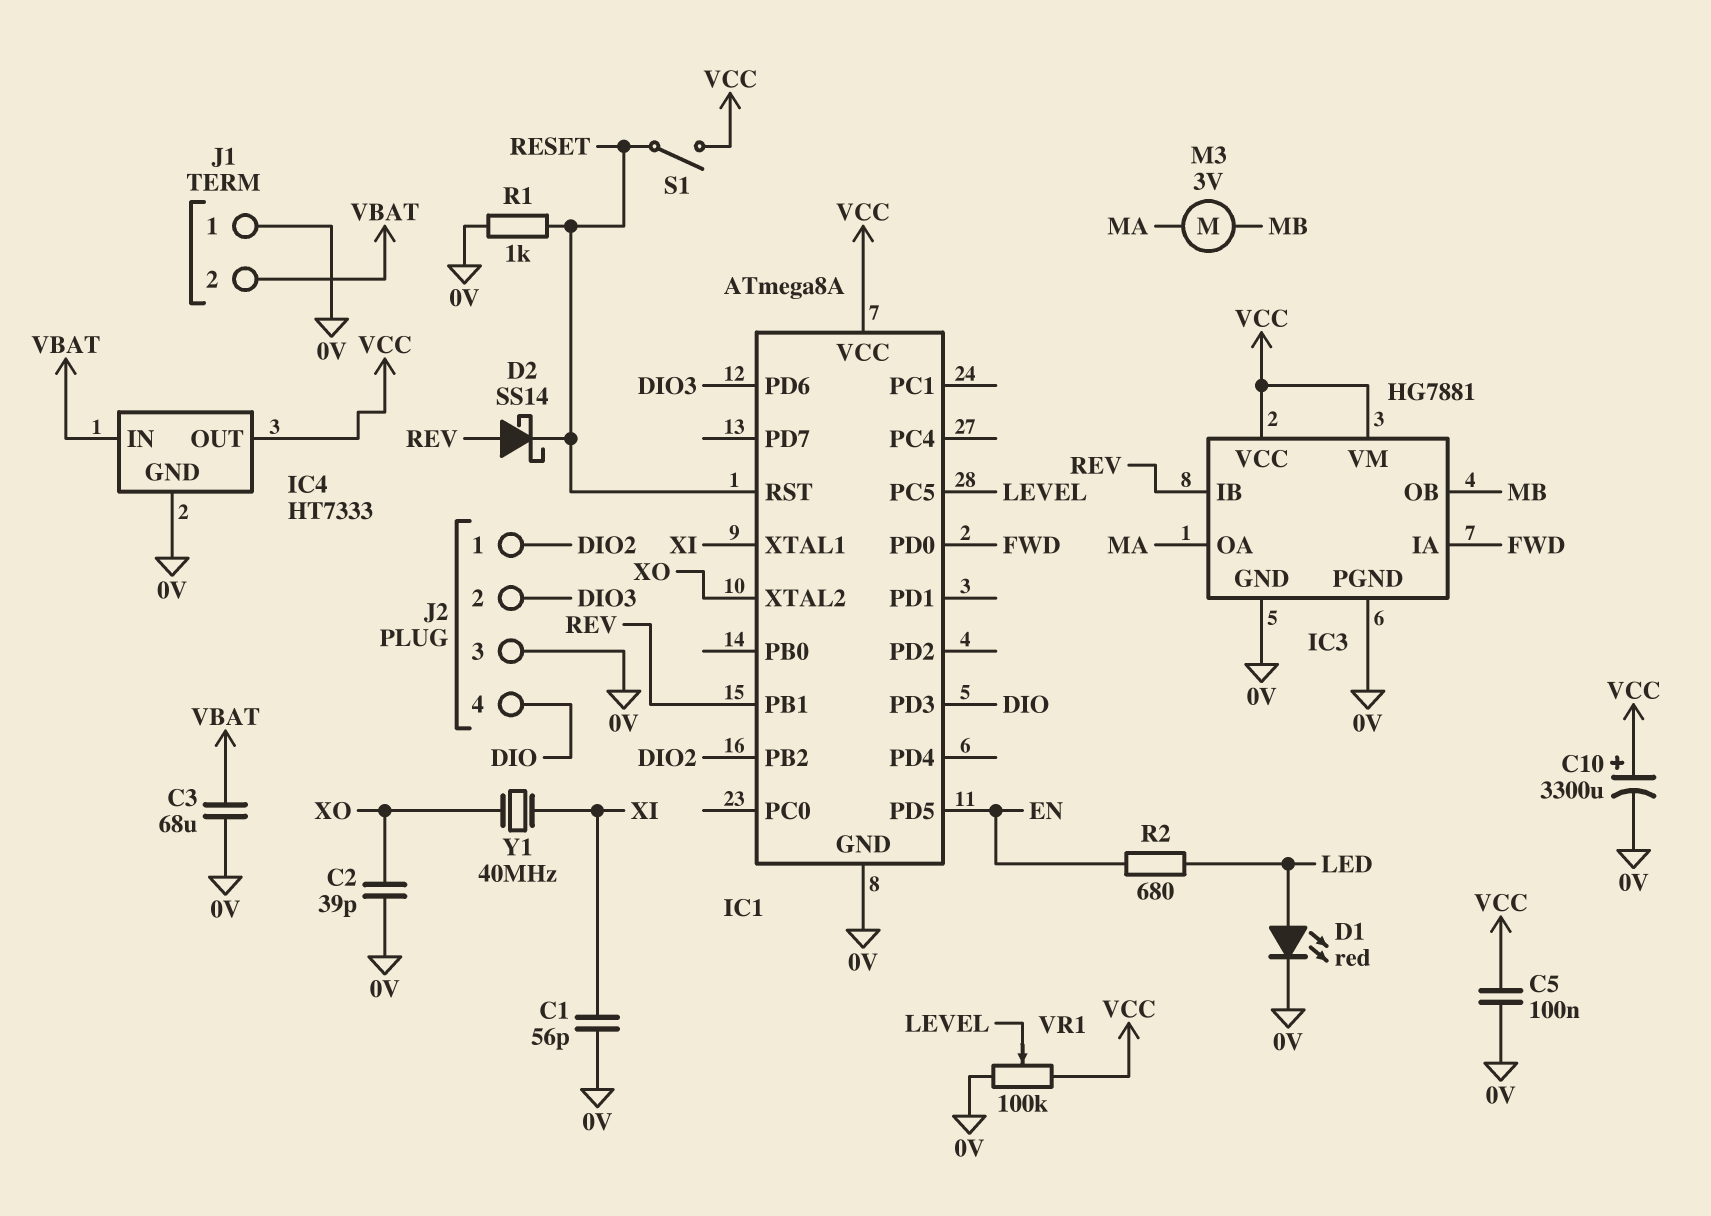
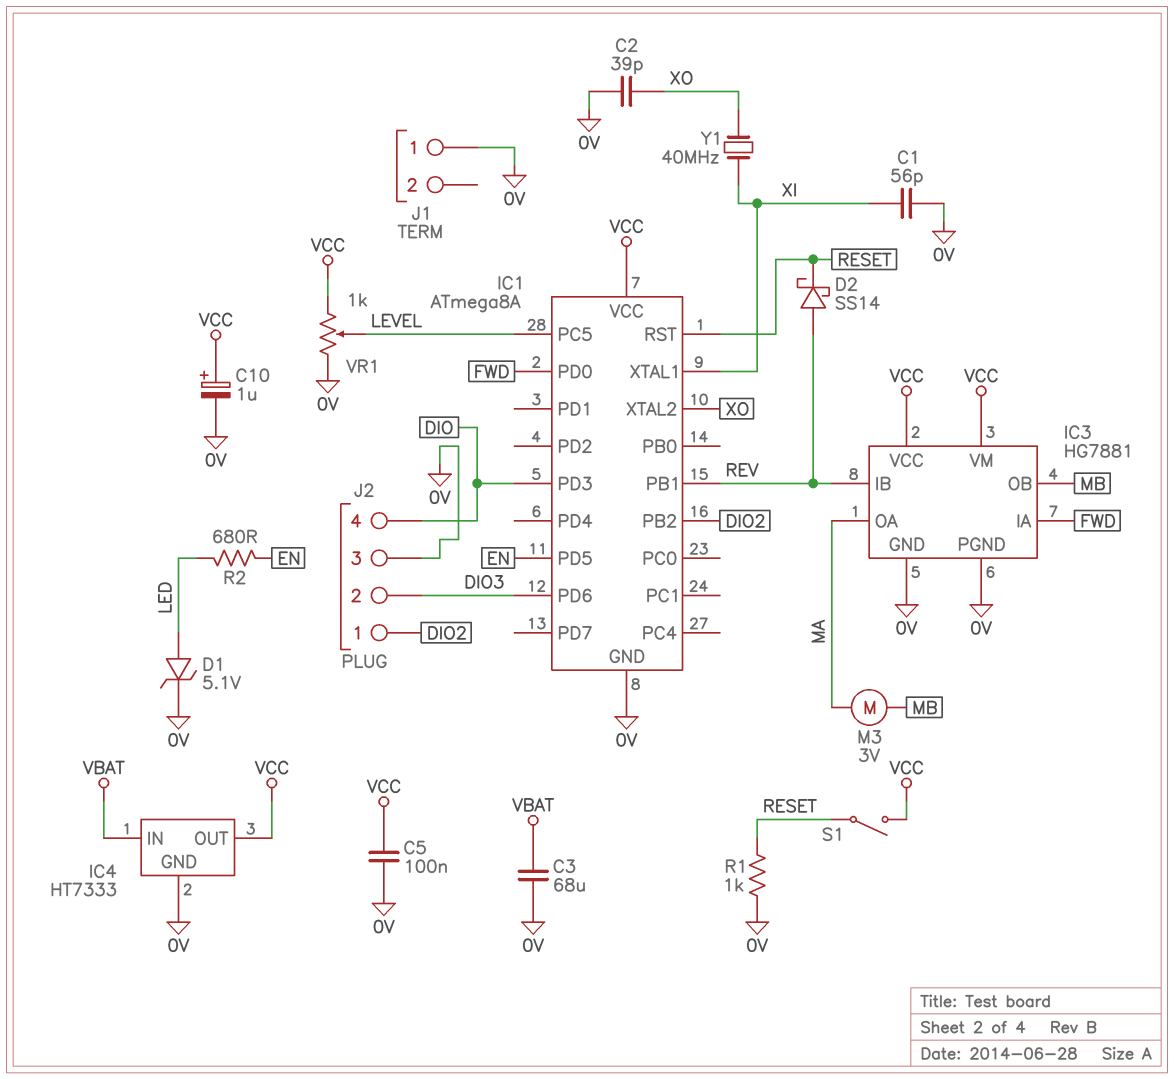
C10: 3300uF (plus VCC, minus 0V) -> 1uF (plus VCC, minus 0V)
D1: LED red (A LED, K 0V) -> zener 5.1V (A LED, K 0V)
J1 pin 2: VBAT -> none
VR1: 100k (0V, VCC, wiper LEVEL) -> 1k (0V, VCC, wiper LEVEL)

